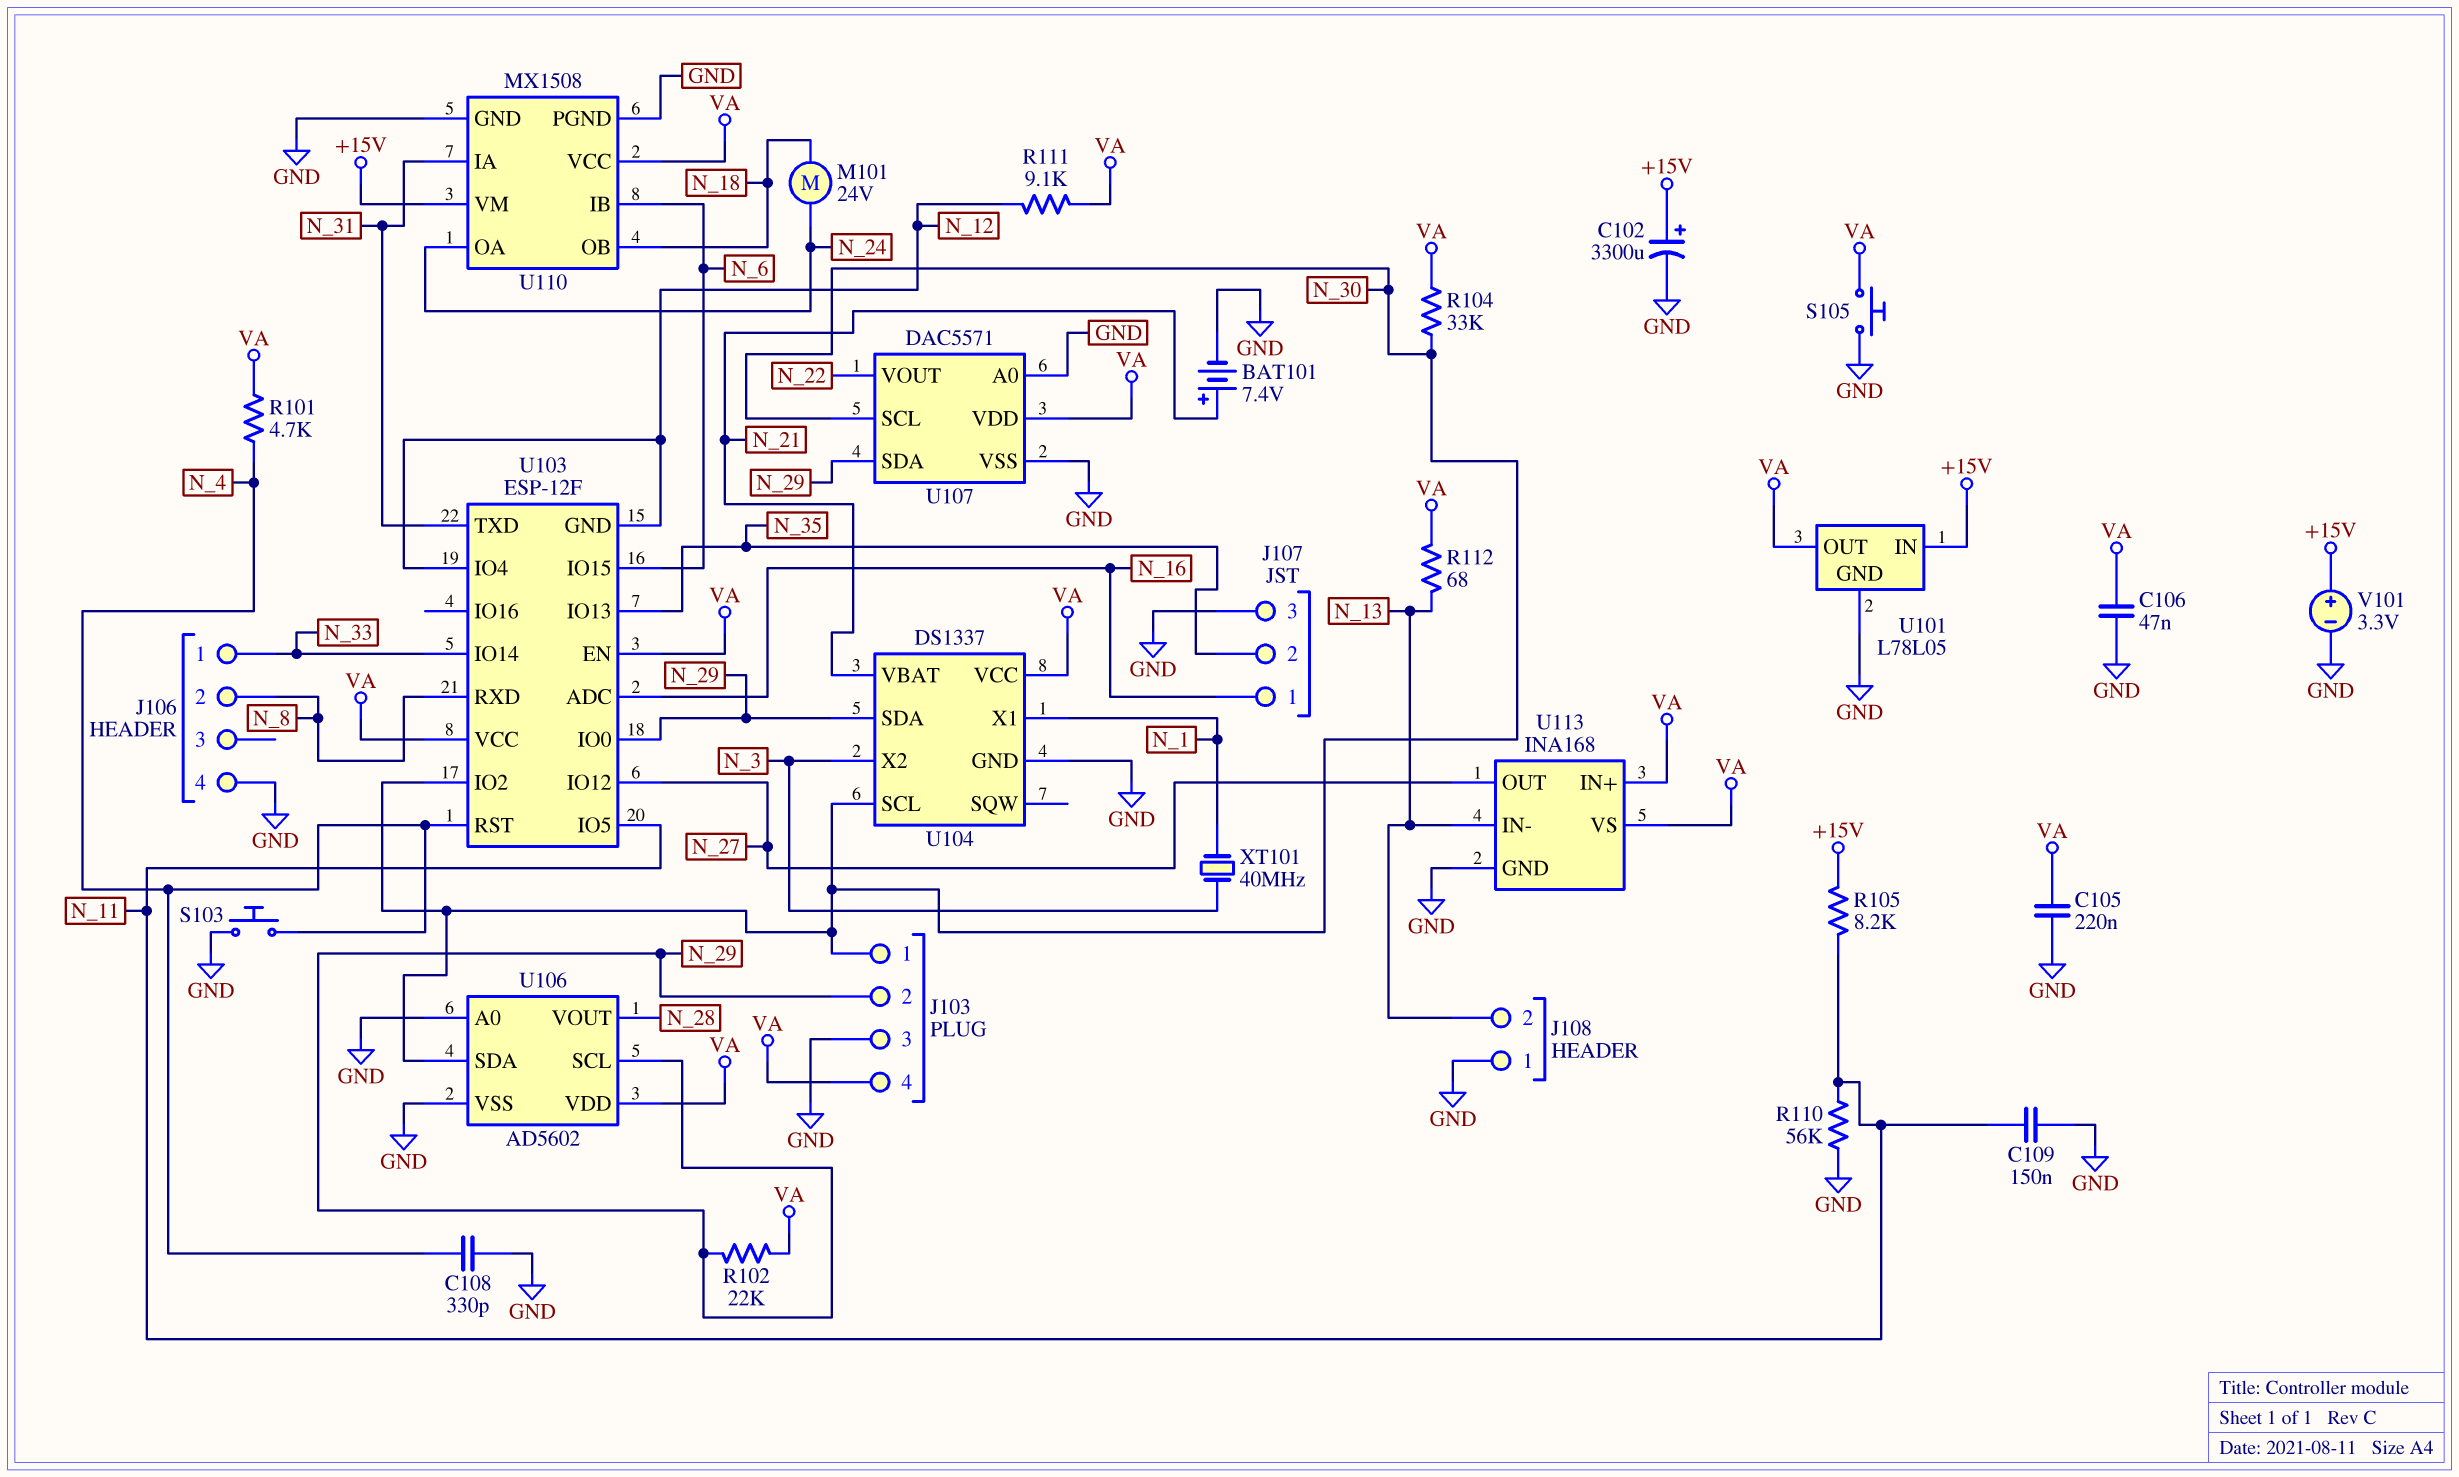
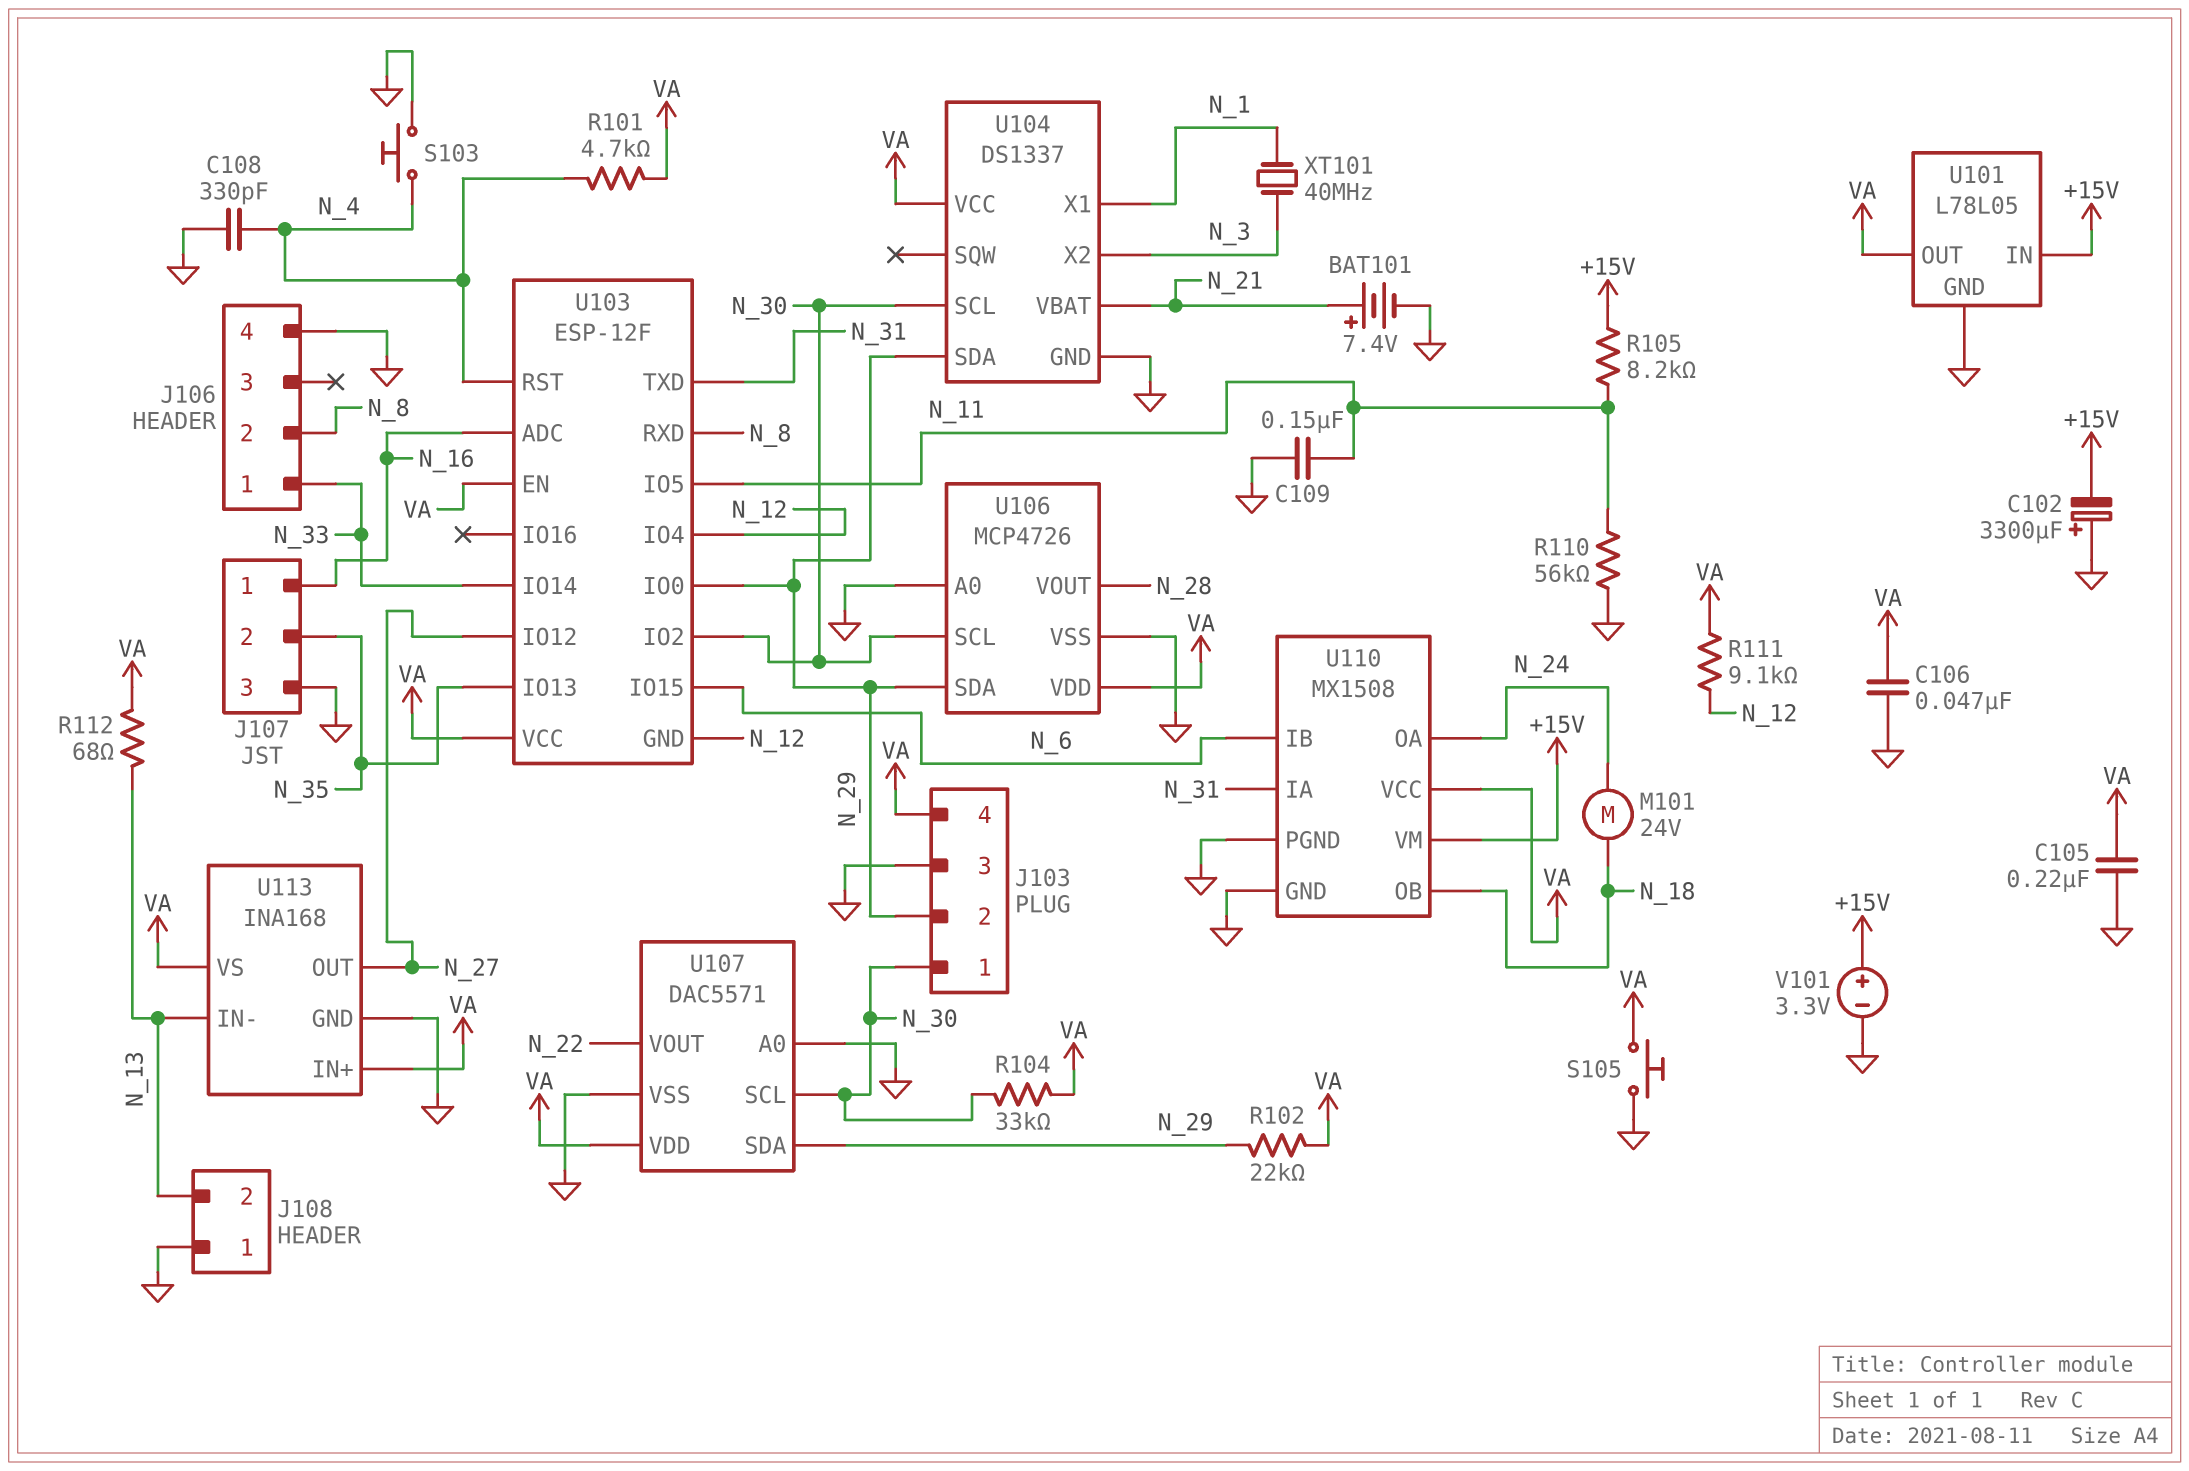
C102: 3300uF (plus +15V, minus GND) -> 3300uF (plus GND, minus +15V)
U106: AD5602 -> MCP4726
U106 pin SCL: N_29 -> N_30
U106 pin SDA: N_30 -> N_29

